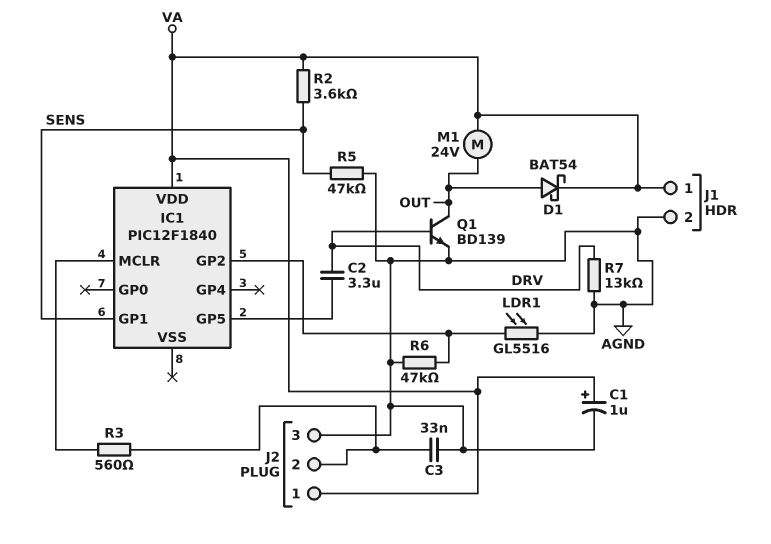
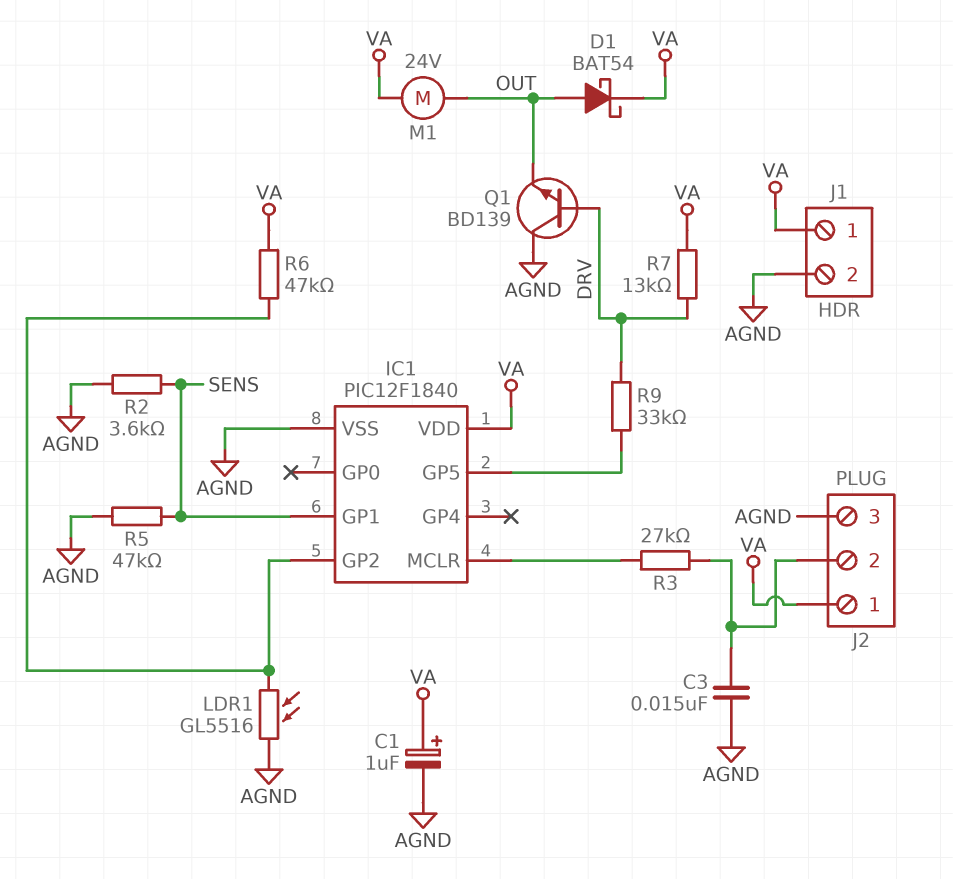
C2: 3.3uF (DRV, IC1/GP5) -> none
C3: 33nF (AGND, J2/2) -> 15nF (AGND, J2/2)
IC1 pin VSS: none -> AGND
Q1: NPN BD139 (B DRV, C OUT, E AGND) -> NPN BD139 (B DRV, C AGND, E OUT)
R2: 3.6k (SENS, VA) -> 3.6k (AGND, SENS)
R3: 560 (IC1/MCLR, J2/2) -> 27k (IC1/MCLR, J2/2)
R6: 47k (AGND, IC1/GP2) -> 47k (IC1/GP2, VA)
R7: 13k (AGND, DRV) -> 13k (DRV, VA)
R9: none -> 33k (DRV, IC1/GP5)

